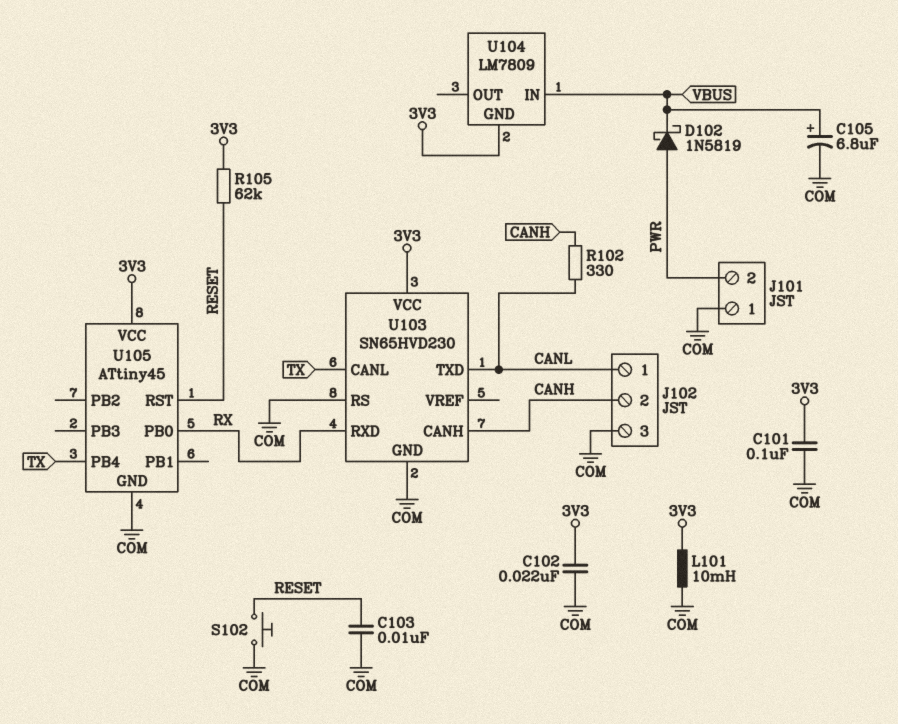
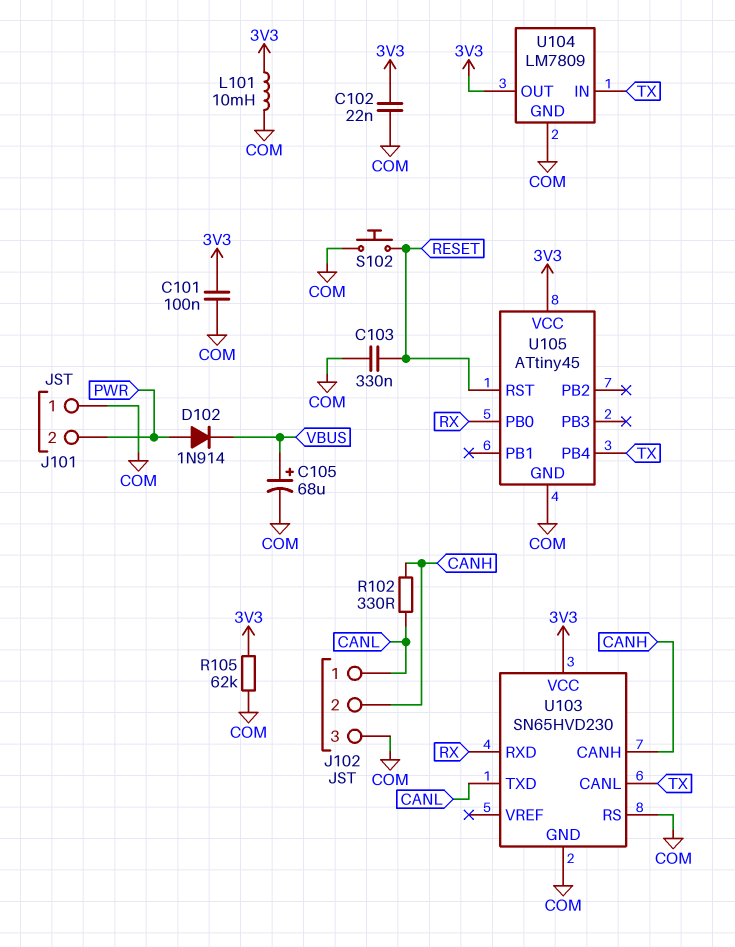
C103: 10nF (COM, RESET) -> 330nF (COM, RESET)
C105: 6.8uF (plus VBUS, minus COM) -> 68uF (plus VBUS, minus COM)
D102: schottky 1N5819 (A PWR, K VBUS) -> diode 1N914 (A PWR, K VBUS)
R105: 62k (3V3, RESET) -> 62k (3V3, COM)
U104 pin GND: 3V3 -> COM
U104 pin IN: VBUS -> TX
U104 pin OUT: none -> 3V3

